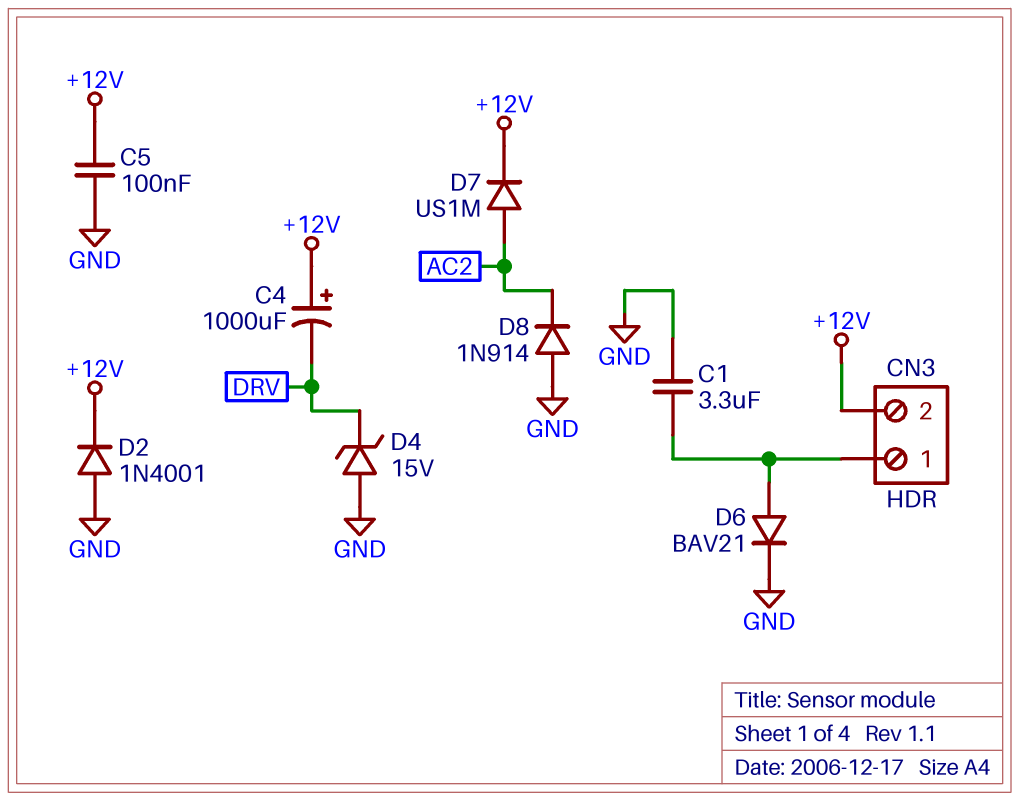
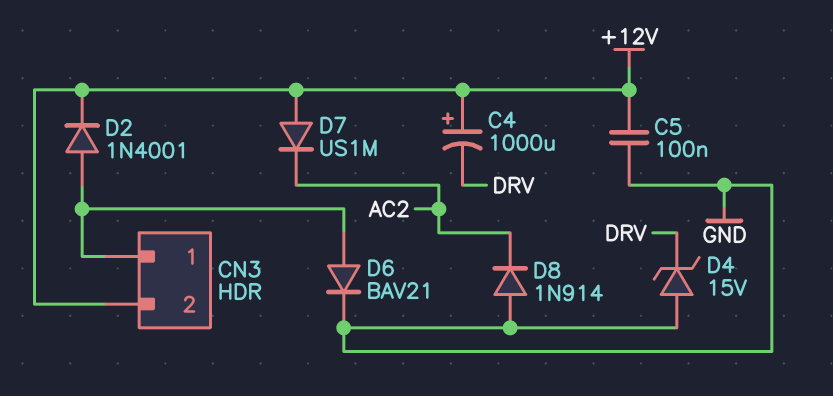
C1: 3.3uF (CN3/1, GND) -> none
D2: diode 1N4001 (A GND, K +12V) -> diode 1N4001 (A CN3/1, K +12V)
D7: diode US1M (A AC2, K +12V) -> diode US1M (A +12V, K AC2)

